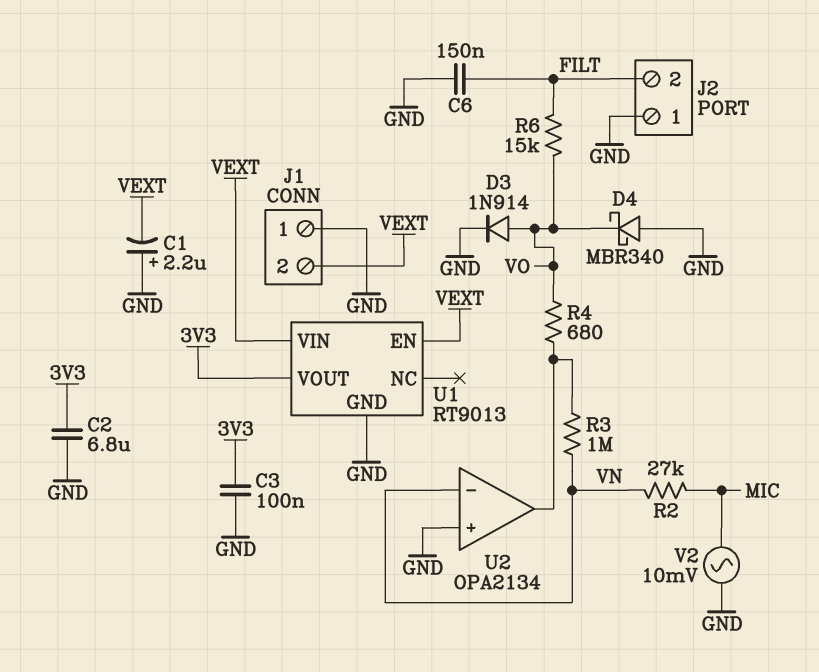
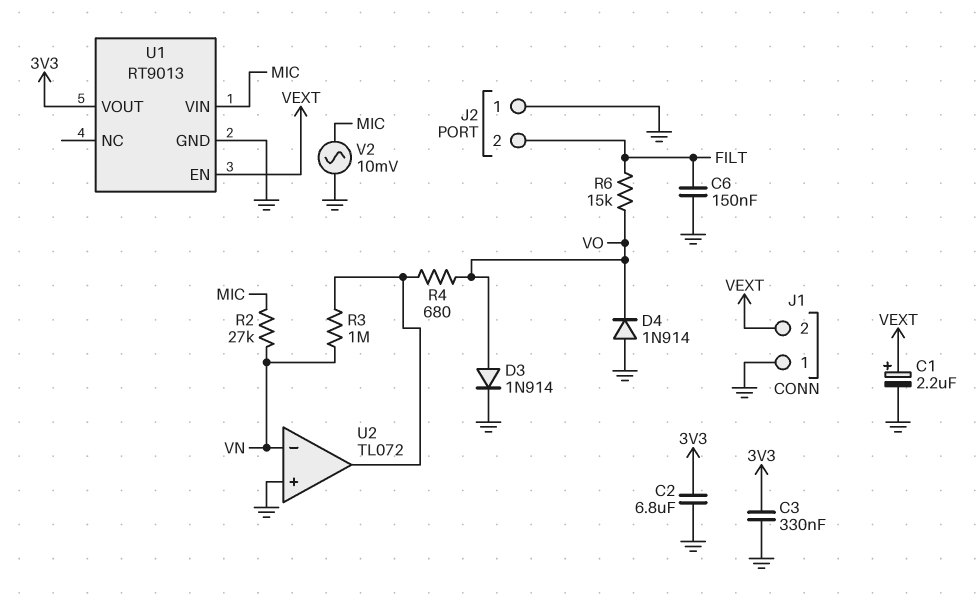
C1: 2.2uF (plus GND, minus VEXT) -> 2.2uF (plus VEXT, minus GND)
C3: 100nF (3V3, GND) -> 330nF (3V3, GND)
D4: schottky MBR340 (A GND, K VO) -> diode 1N914 (A GND, K VO)
U1 pin VIN: VEXT -> MIC
U2: OPA2134 -> TL072

